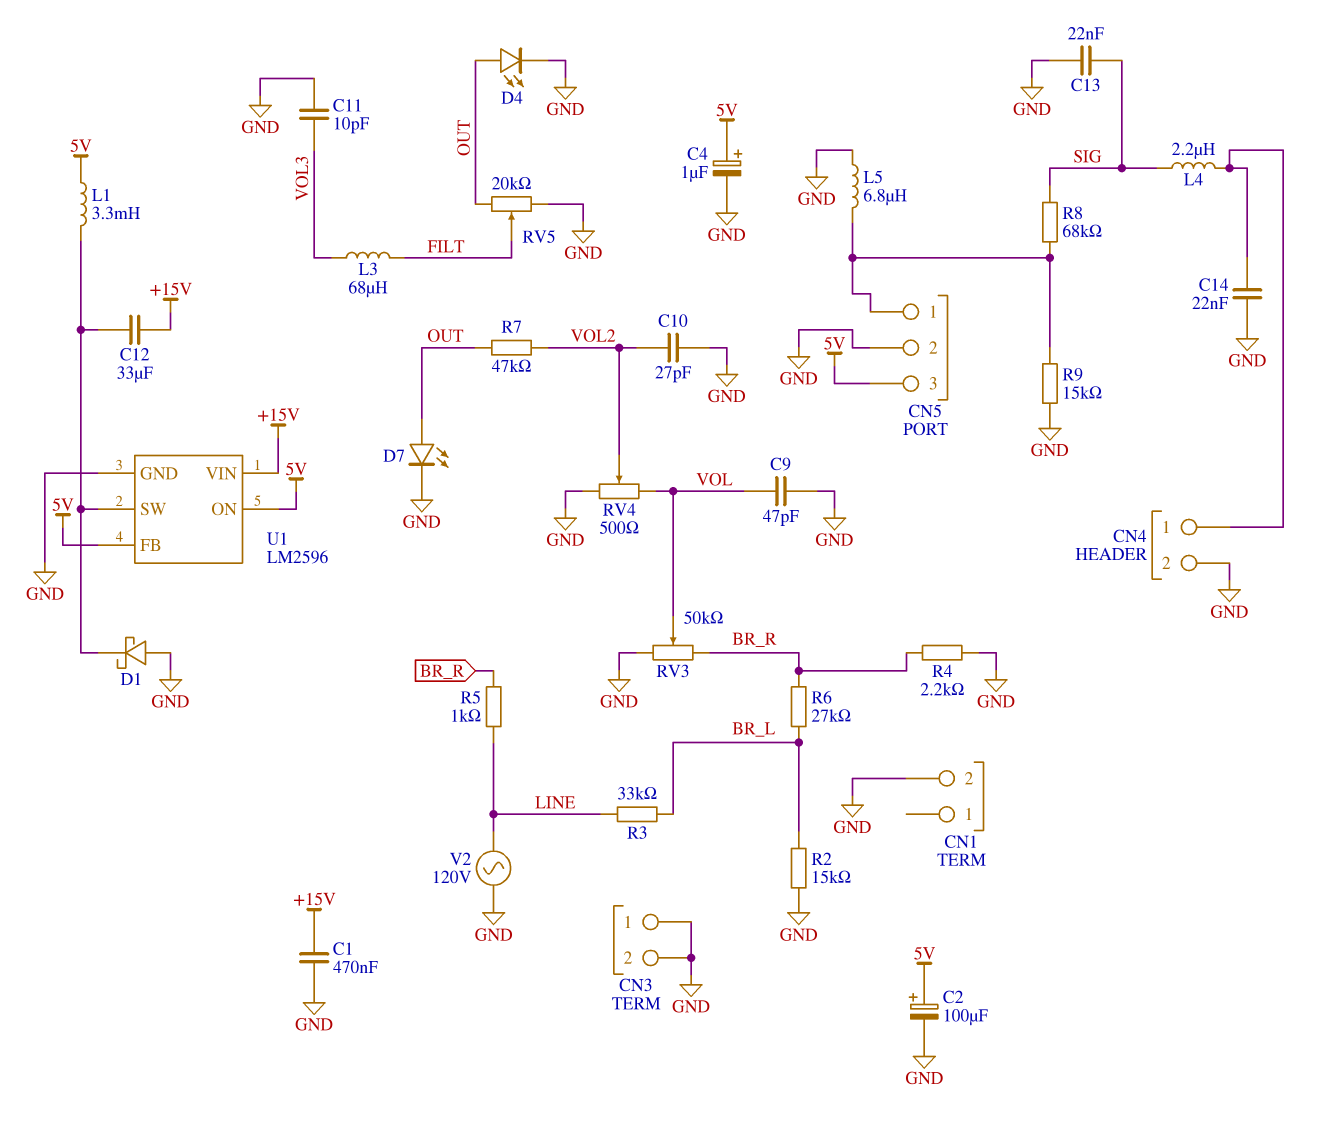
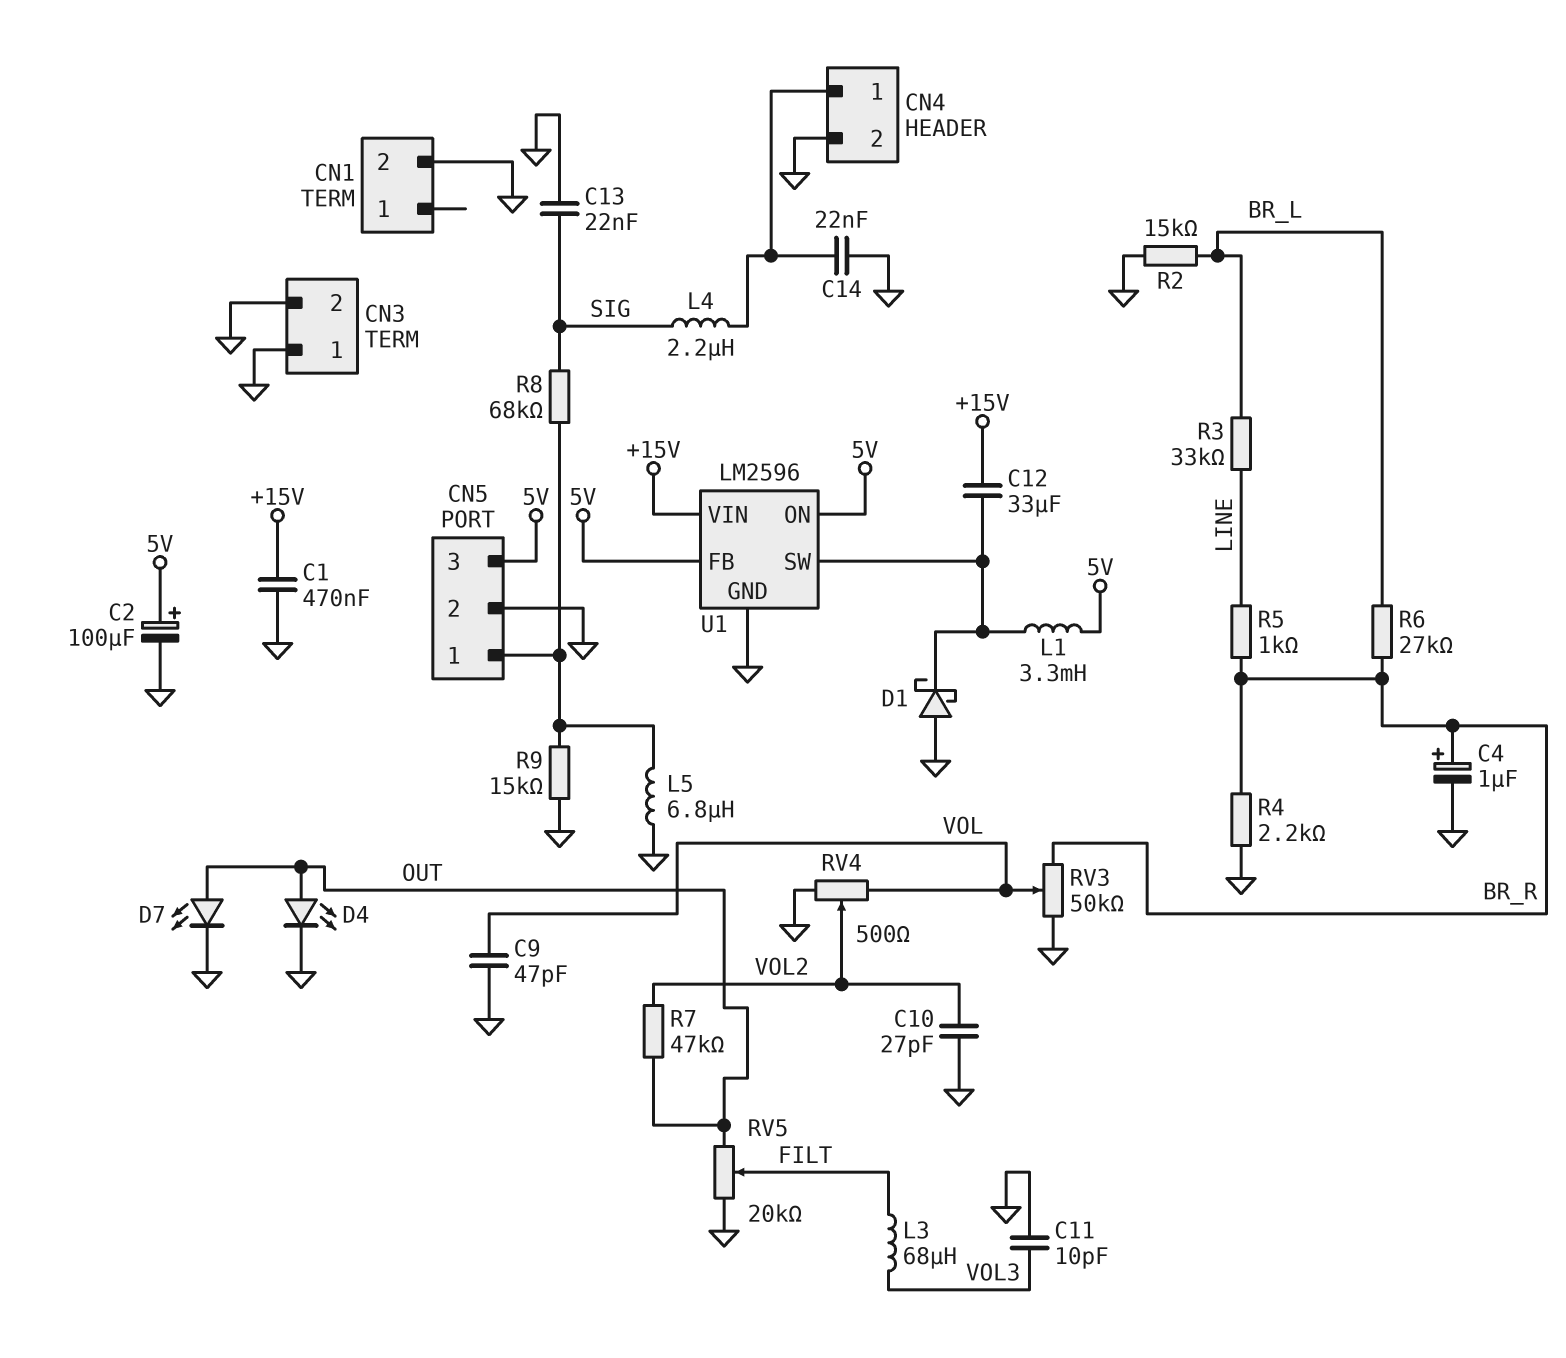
C4: 1uF (plus 5V, minus GND) -> 1uF (plus BR_R, minus GND)
V2: AC 120V (GND, LINE) -> none

